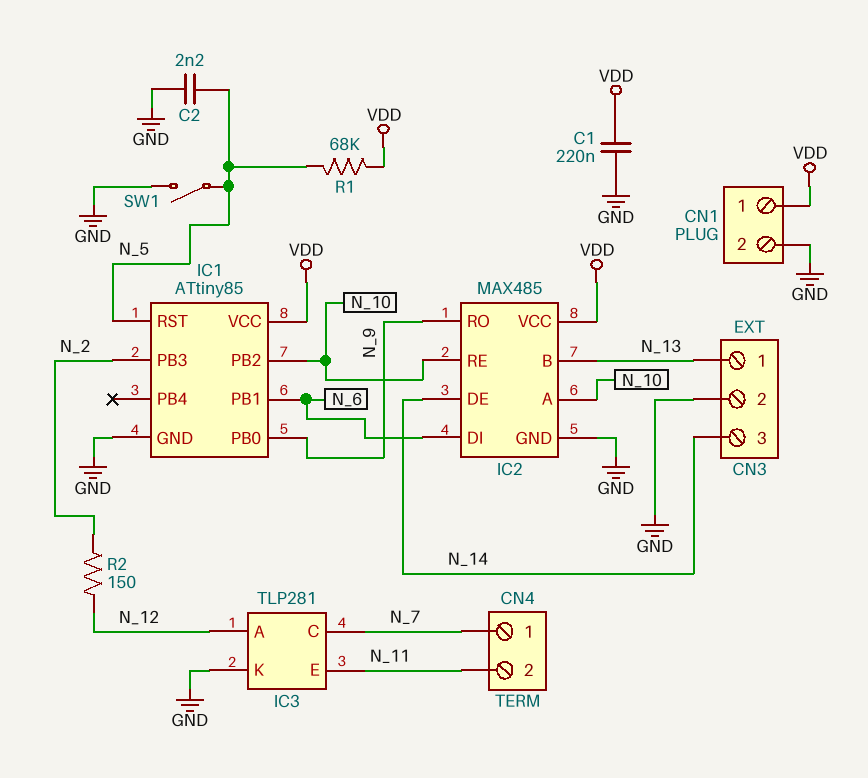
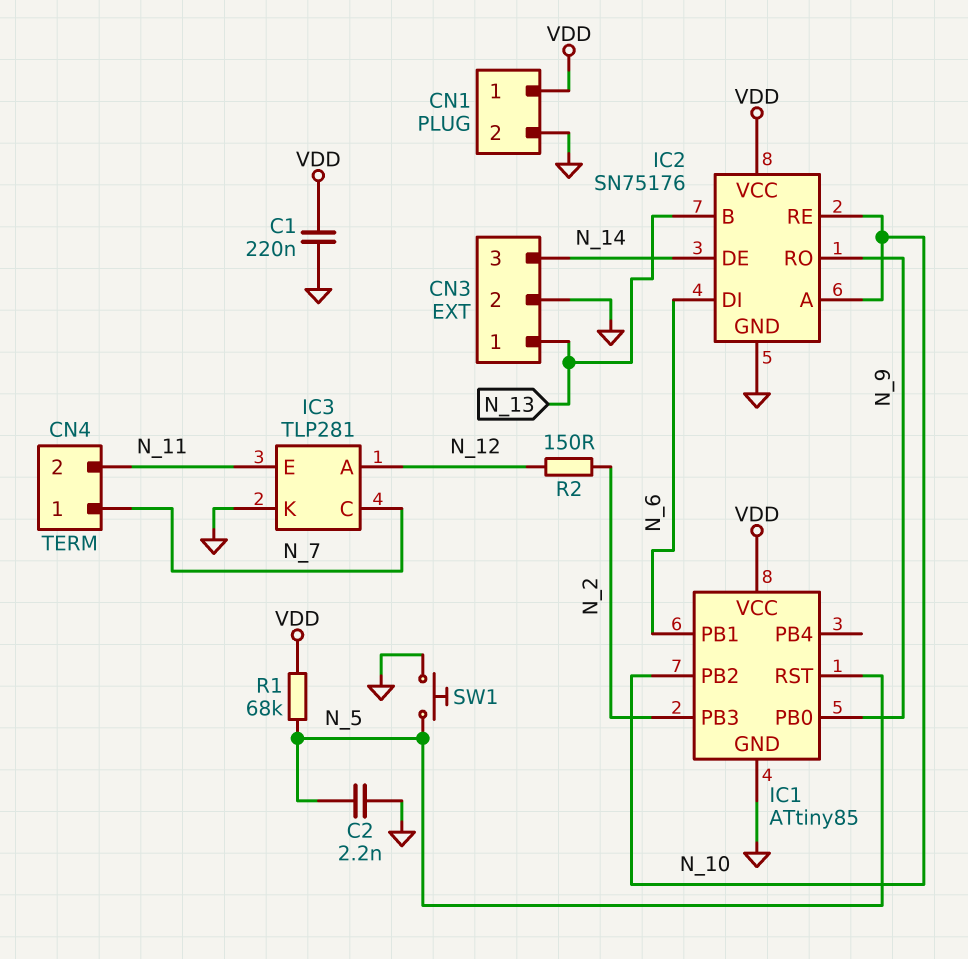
IC2: MAX485 -> SN75176
SW1: switch (GND, N_5) -> button (GND, N_5)

